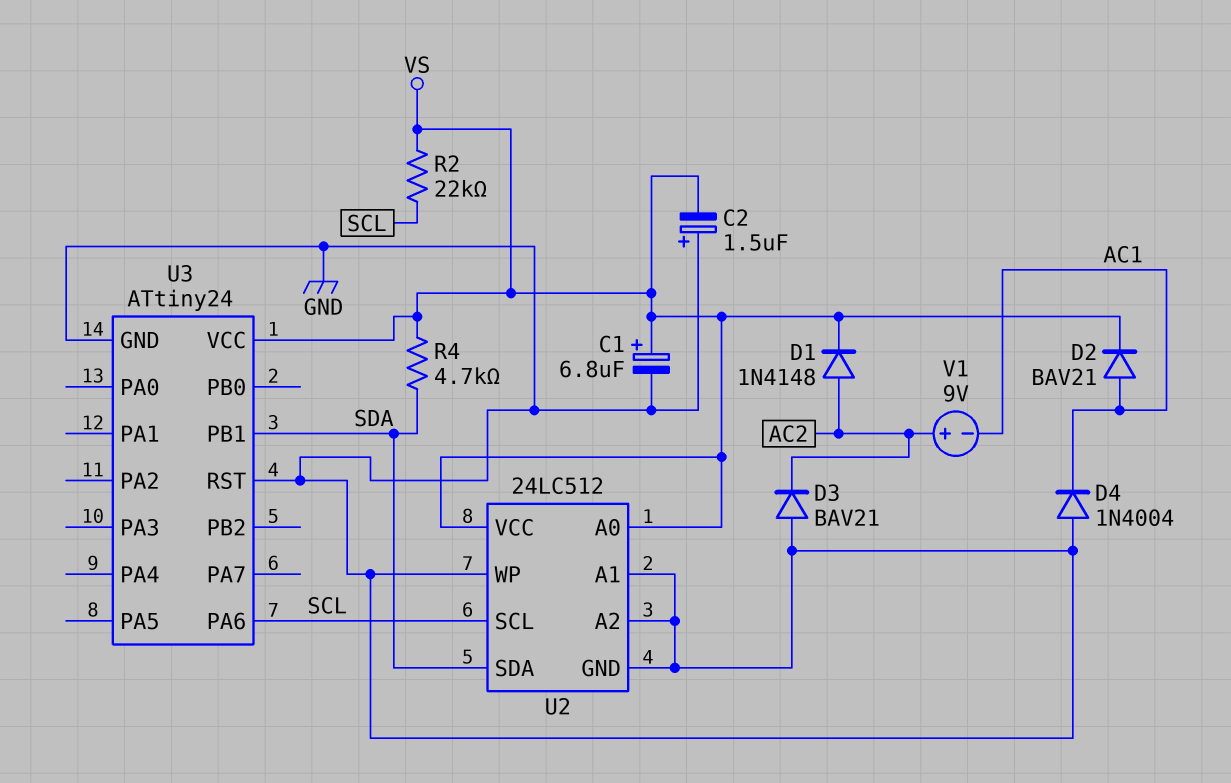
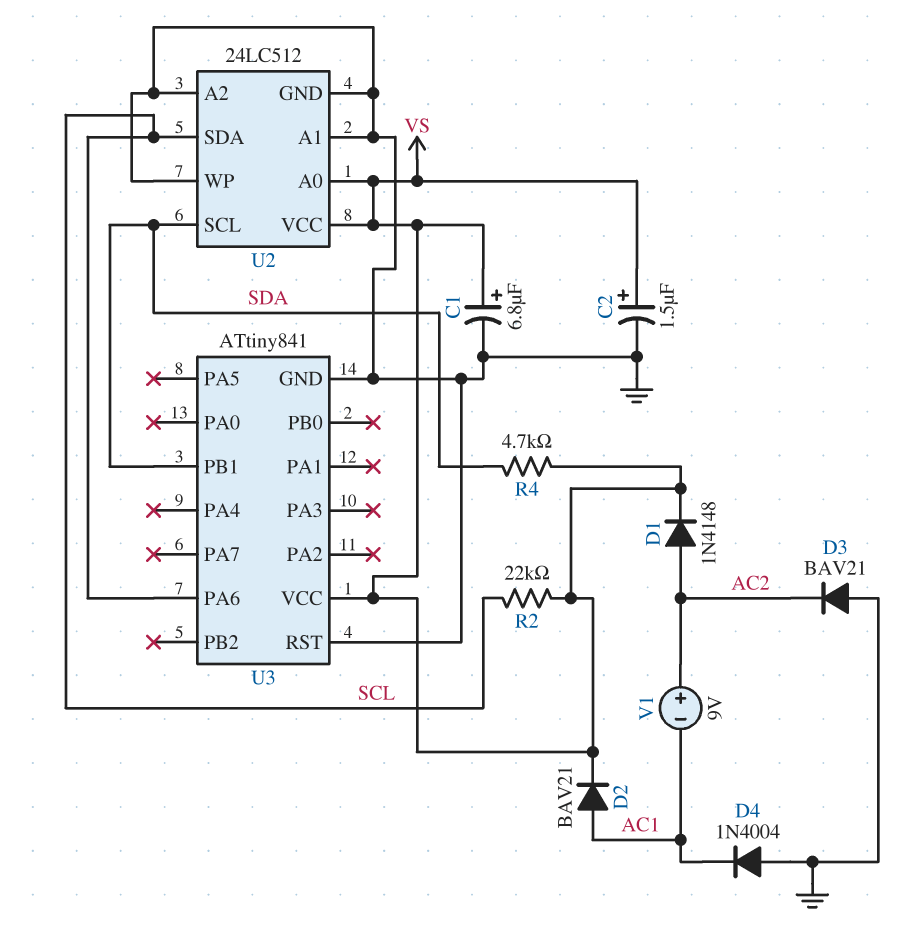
C2: 1.5uF (plus GND, minus VS) -> 1.5uF (plus VS, minus GND)
U2 pin SCL: SCL -> SDA
U2 pin SDA: SDA -> SCL
U3: ATtiny24 -> ATtiny841

